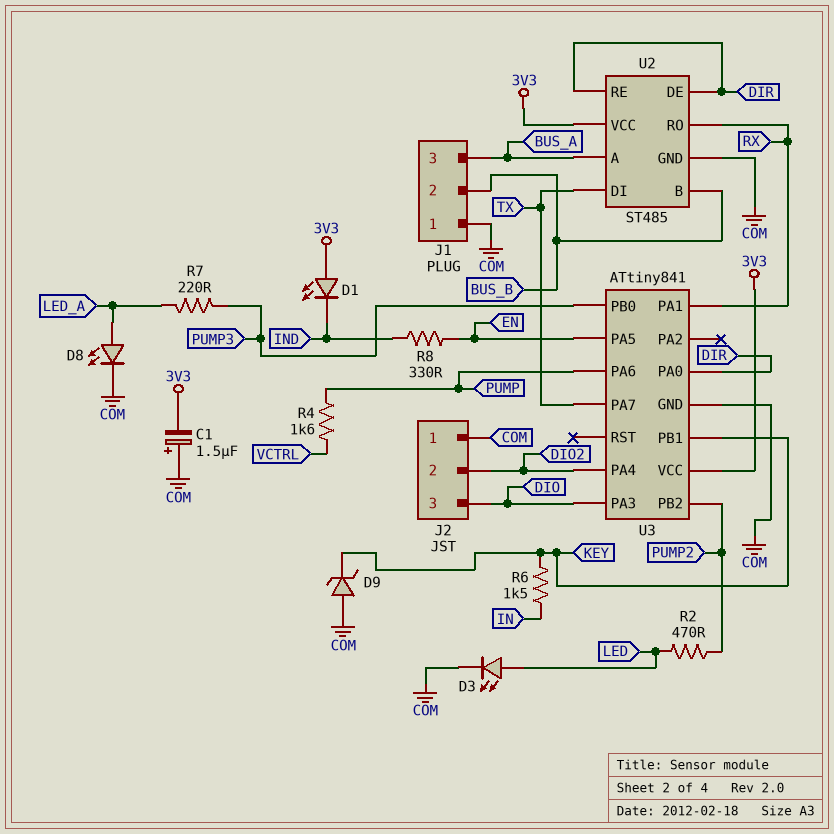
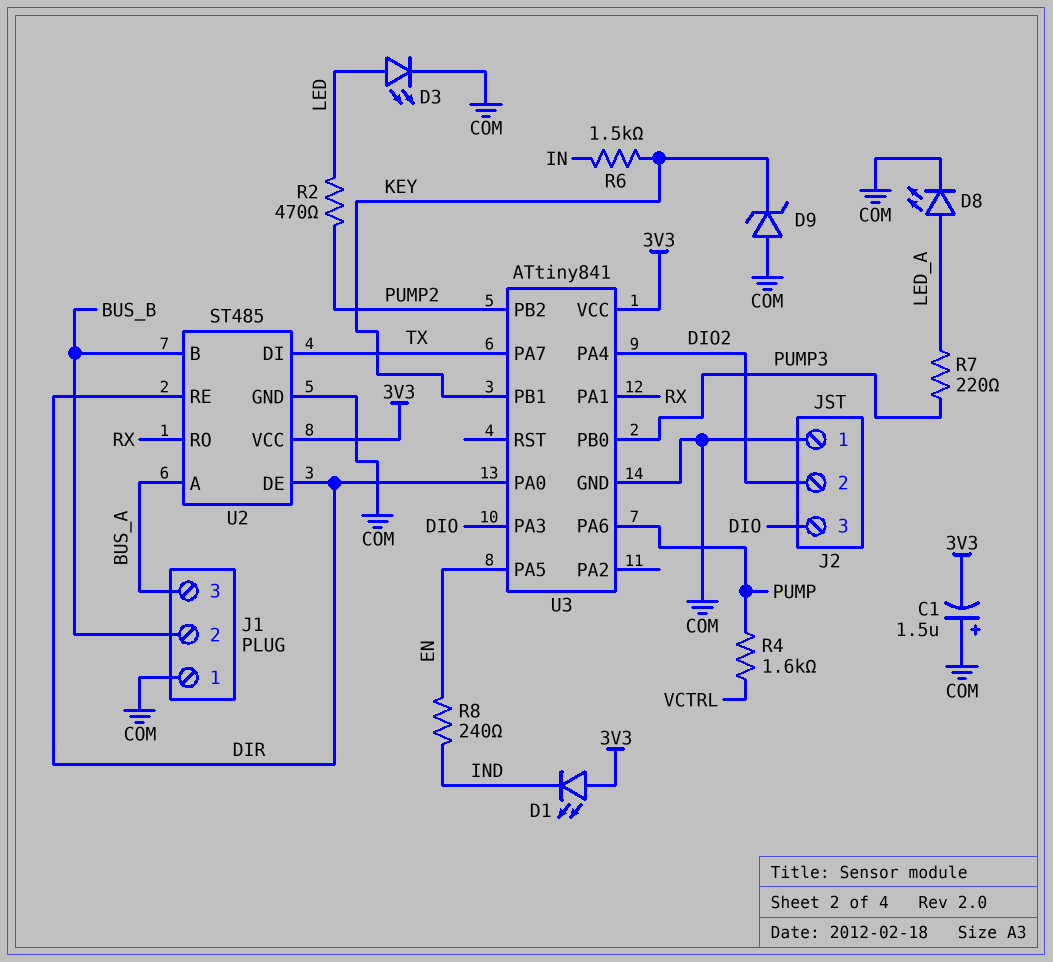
R8: 330 (EN, IND) -> 240 (EN, IND)

